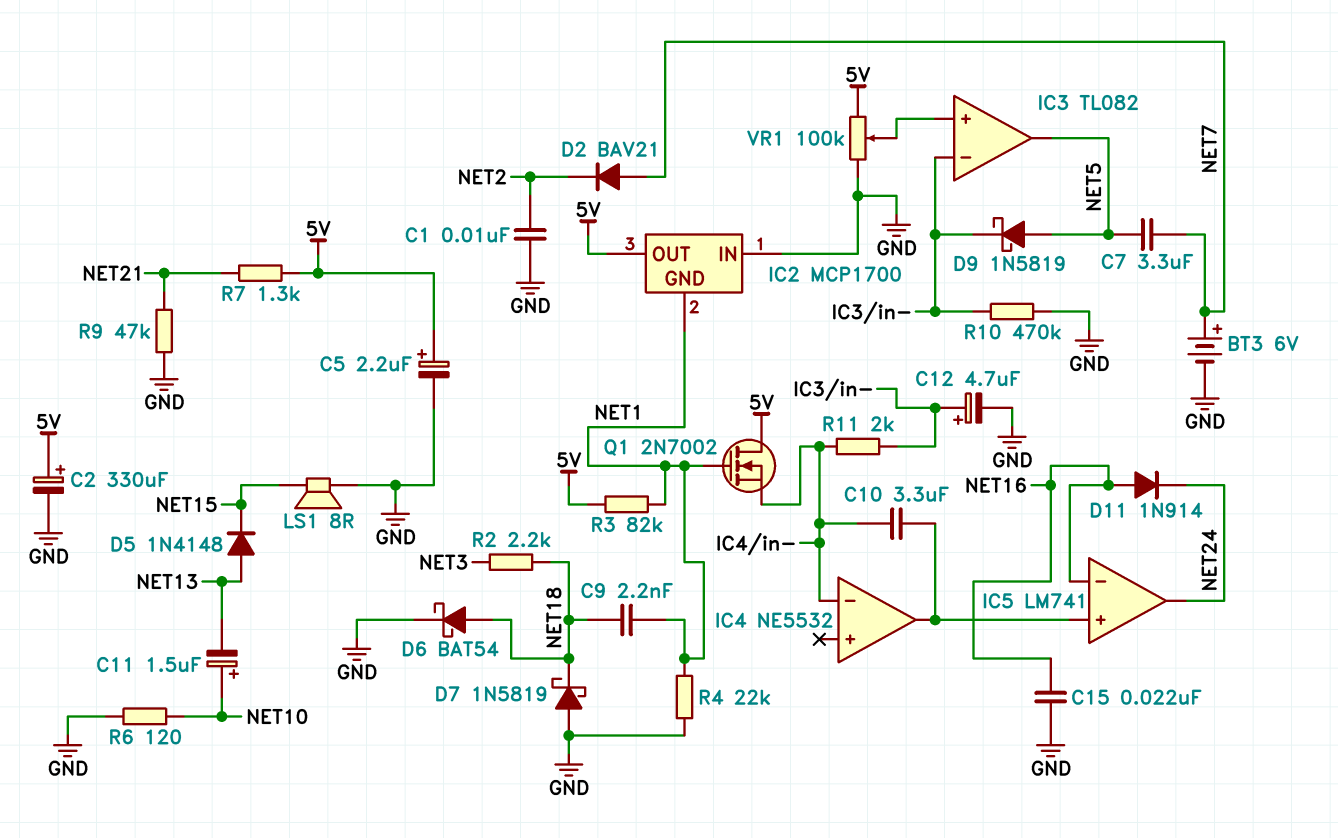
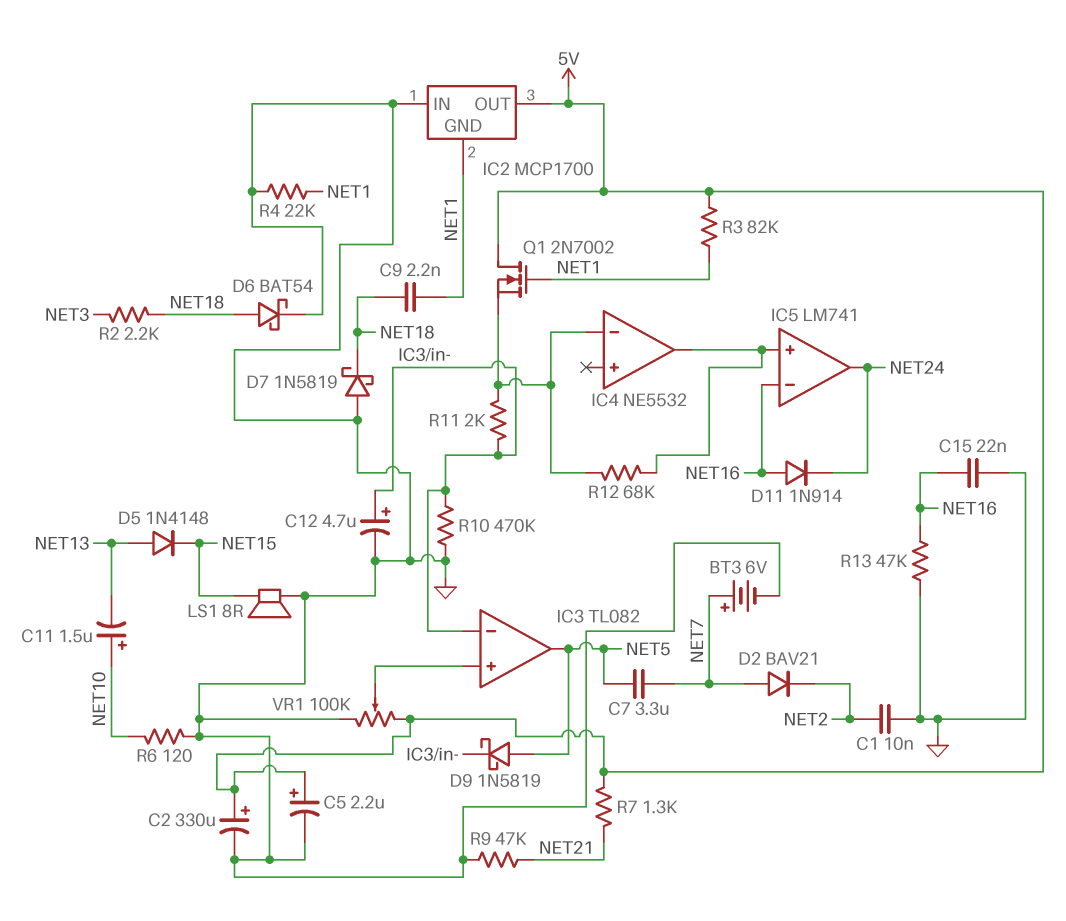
C10: 3.3uF (IC4/in-, IC4/out) -> none
R12: none -> 68k (IC4/in-, IC4/out)
R13: none -> 47k (GND, NET16)

